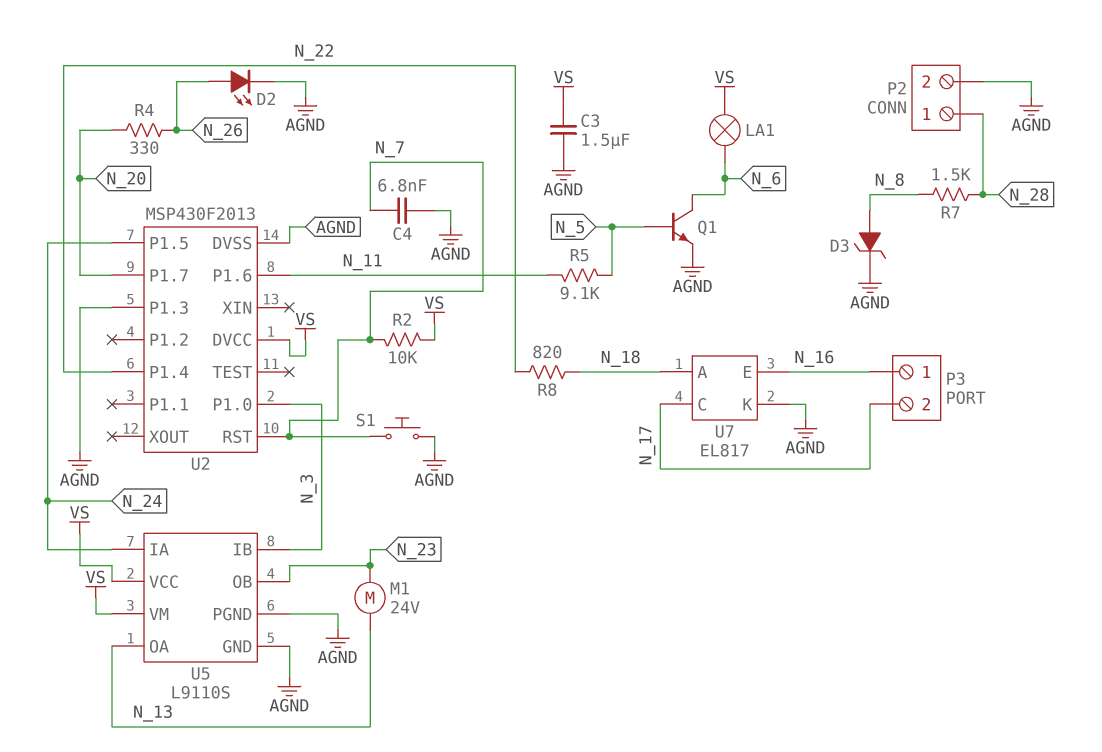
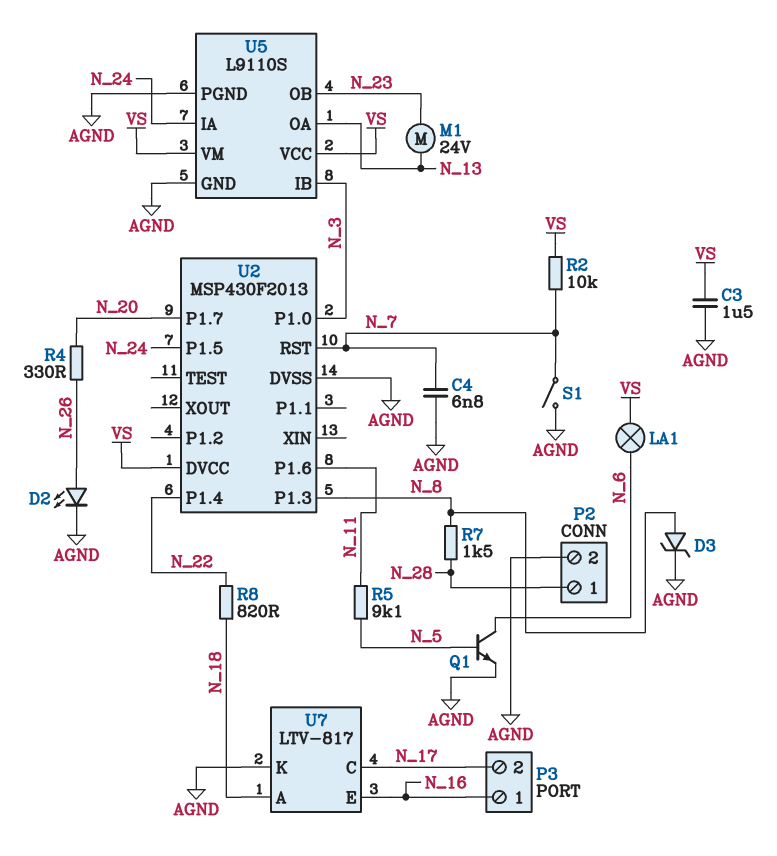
S1: button (AGND, N_7) -> switch (AGND, N_7)
U2 pin P1.3: AGND -> N_8
U7: EL817 -> LTV-817

